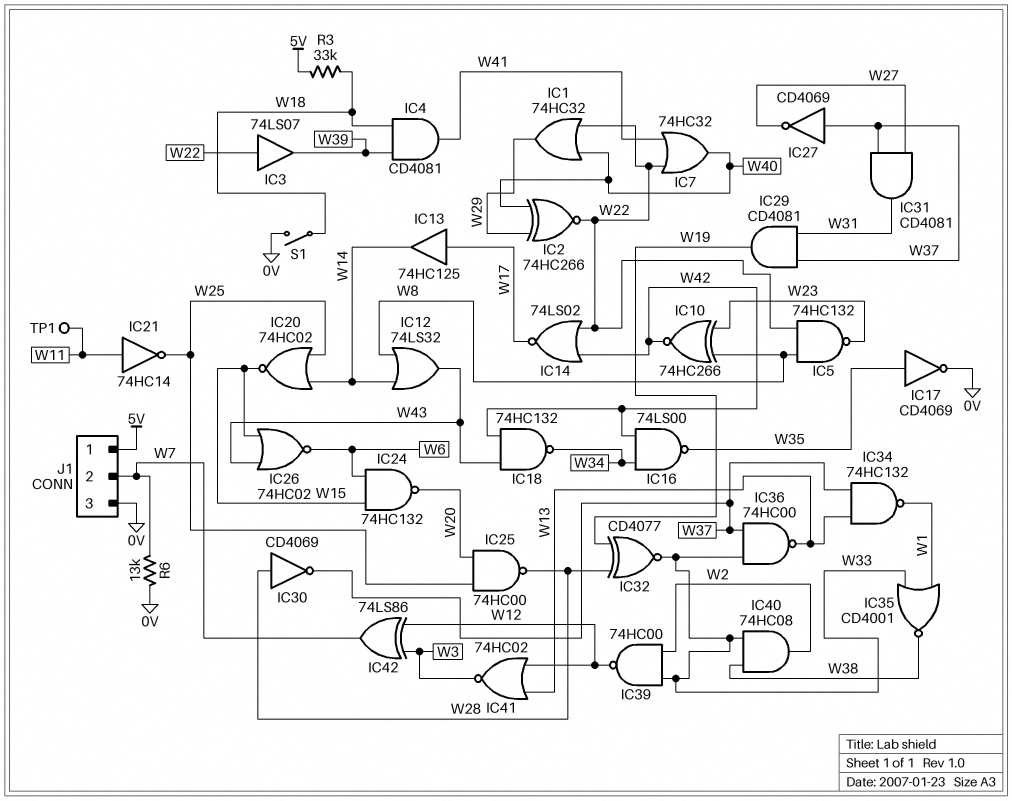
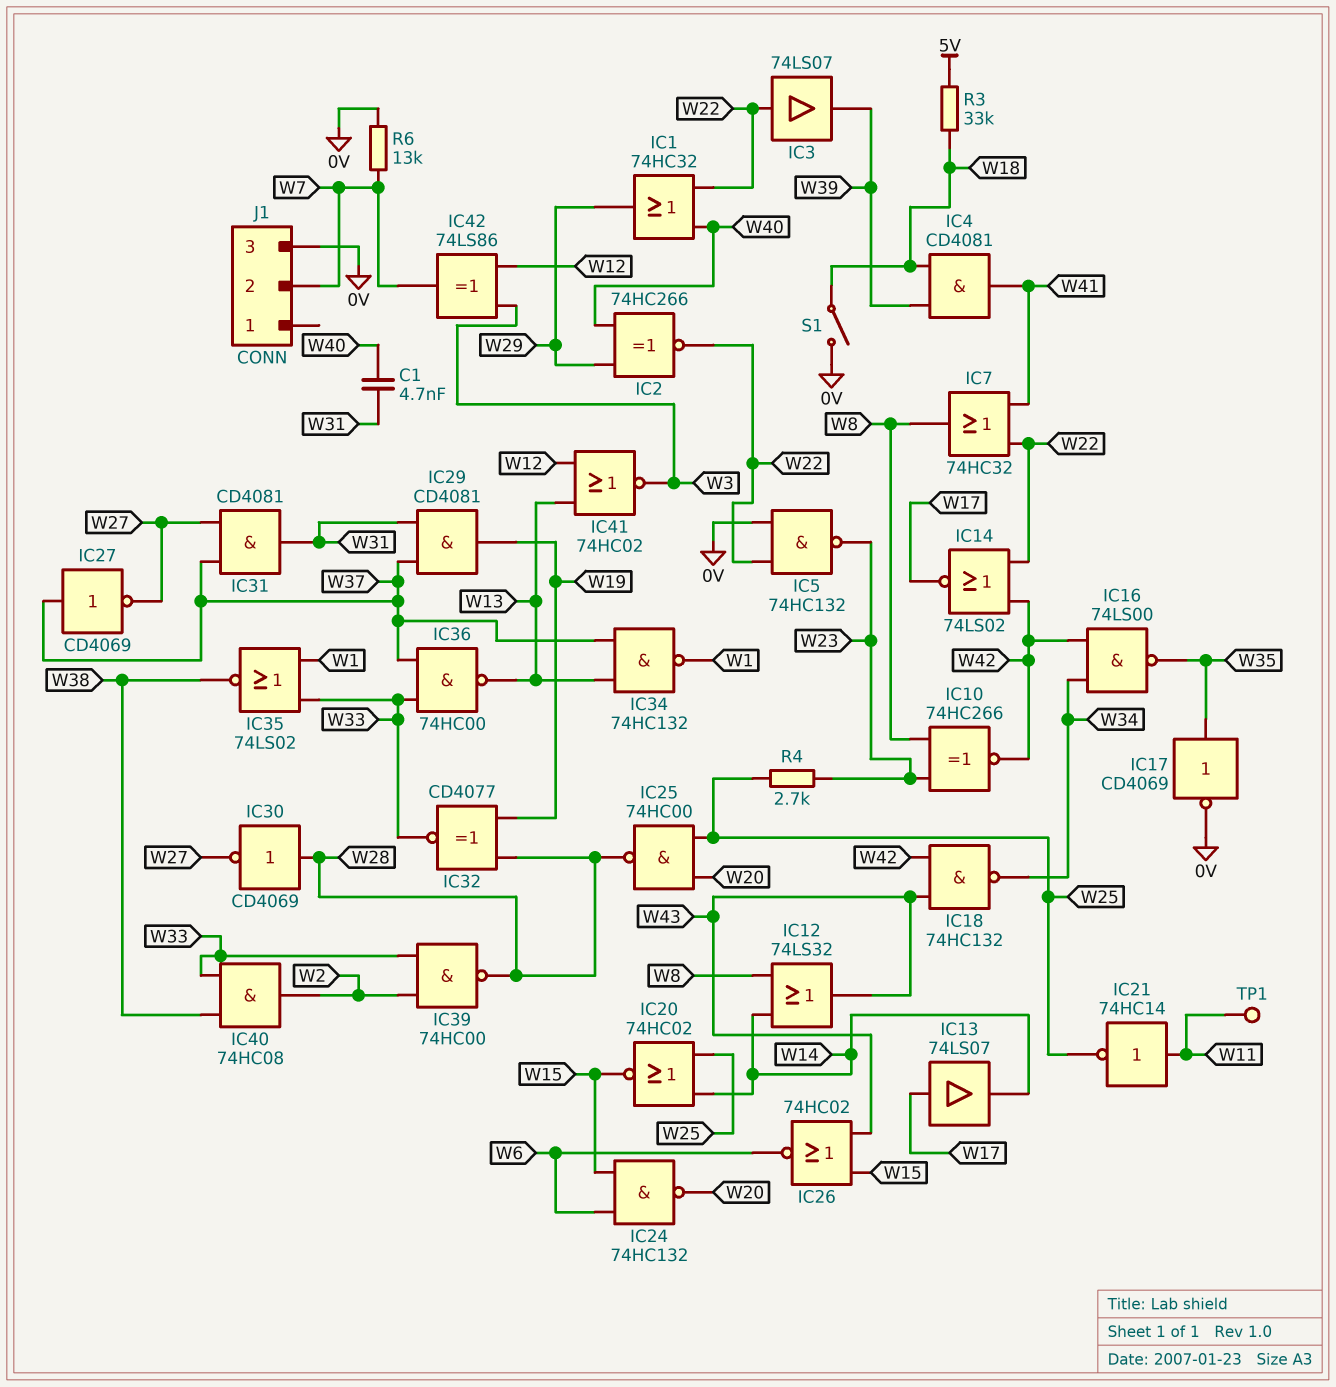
C1: none -> 4.7nF (W31, W40)
IC5: NAND 74HC132 (in W8, in W22, out W23) -> NAND 74HC132 (in 0V, in W22, out W23)
IC7: OR 74HC32 (in W22, in W41, out W40) -> OR 74HC32 (in W22, in W41, out W8)
IC13: buffer 74HC125 (in W17, out W14) -> buffer 74LS07 (in W17, out W14)
IC30: NOT CD4069 (in W28, out W37) -> NOT CD4069 (in W28, out W27)
IC35: NOR CD4001 (in W1, in W33, out W38) -> NOR 74LS02 (in W1, in W33, out W38)
IC39: NAND 74HC00 (in W2, in W33, out W12) -> NAND 74HC00 (in W2, in W33, out W28)
J1 pin 1: 5V -> none
R4: none -> 2.7k (W23, W25)

